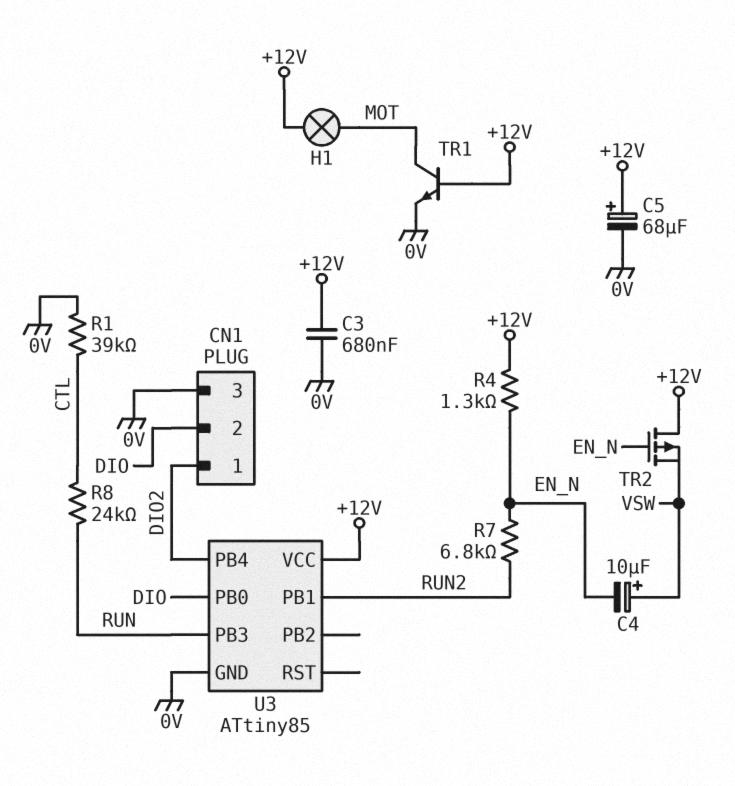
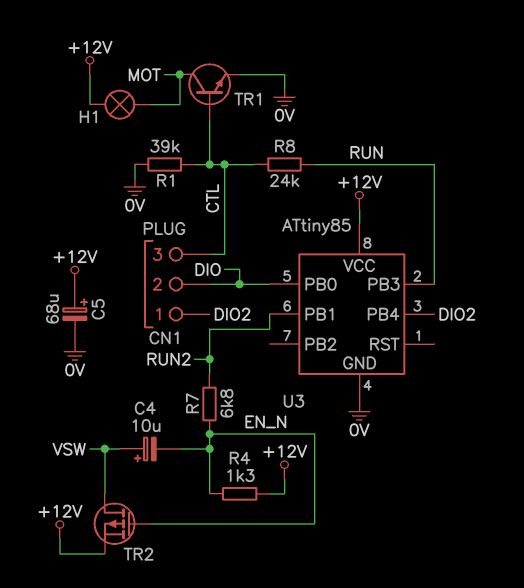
C3: 680nF (+12V, 0V) -> none
CN1 pin 3: 0V -> CTL
TR1: NPN (B +12V, C MOT, E 0V) -> NPN (B CTL, C MOT, E 0V)
TR2: PMOS (G EN_N, D +12V, S VSW) -> PMOS (G EN_N, D VSW, S +12V)

